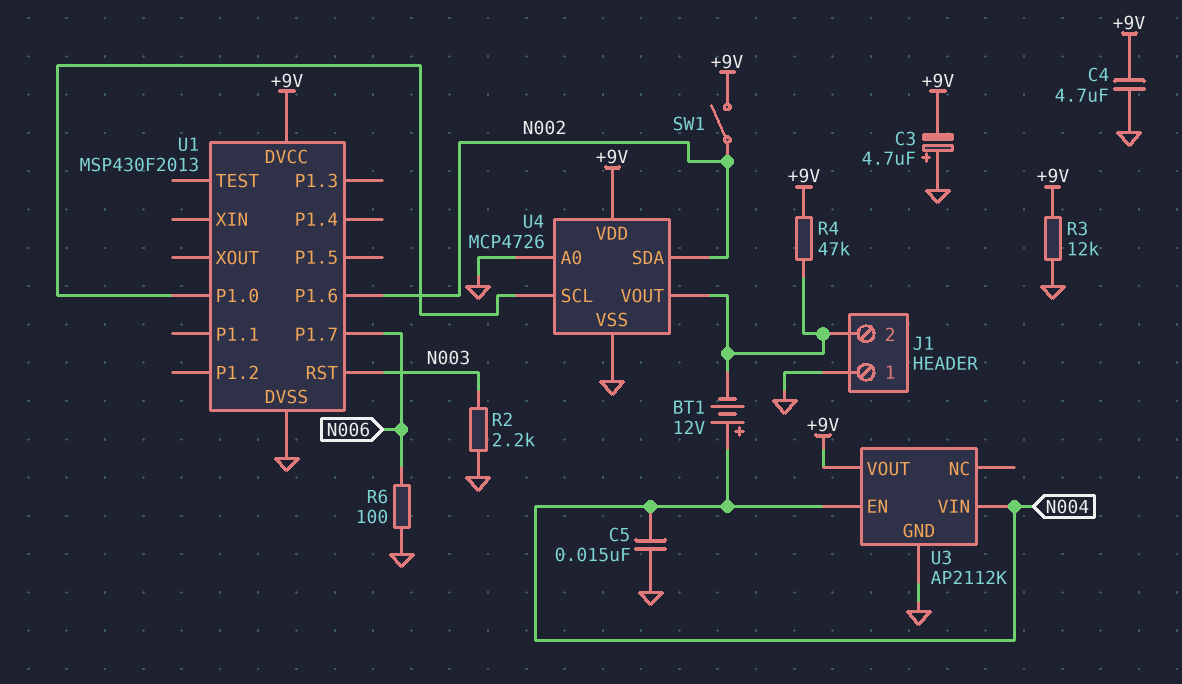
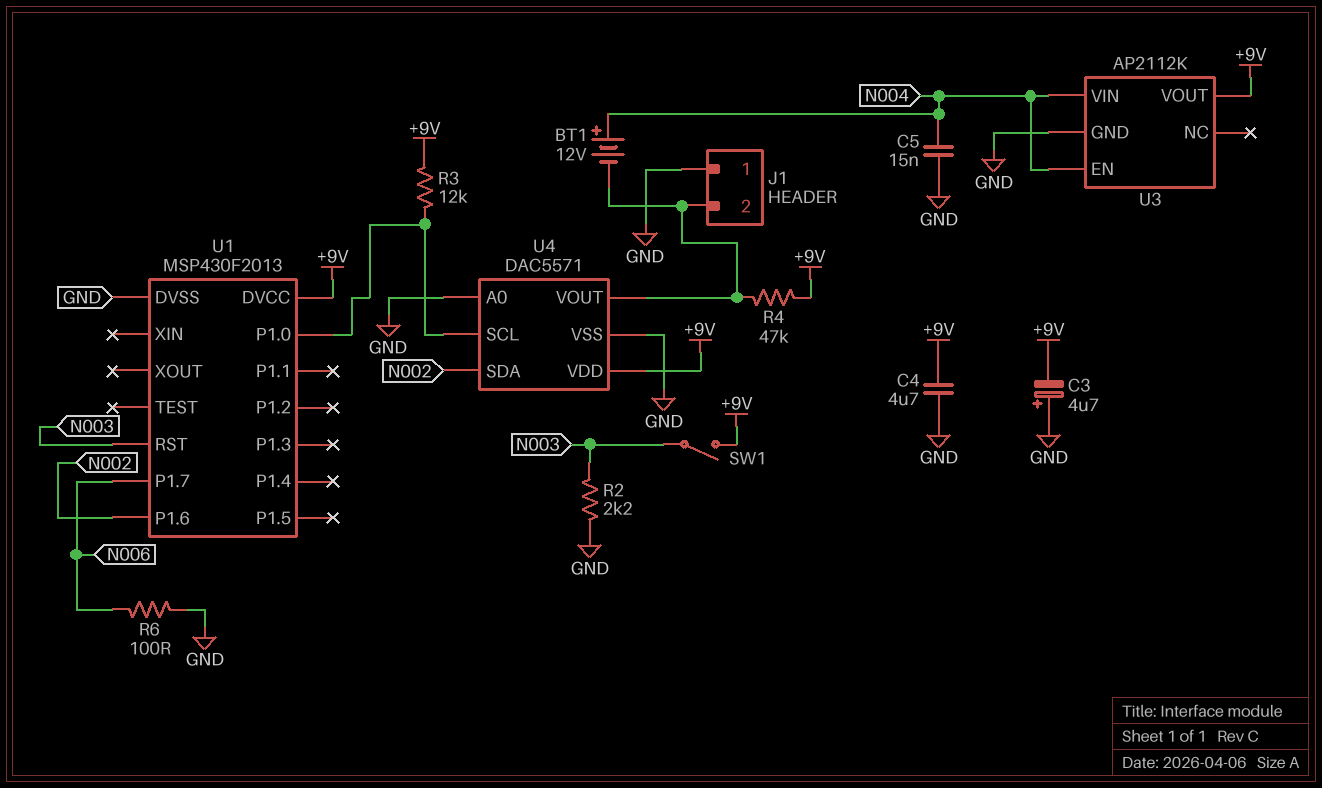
R3: 12k (+9V, GND) -> 12k (+9V, U1/P1.0)
SW1: switch (+9V, N002) -> switch (+9V, N003)
U4: MCP4726 -> DAC5571

